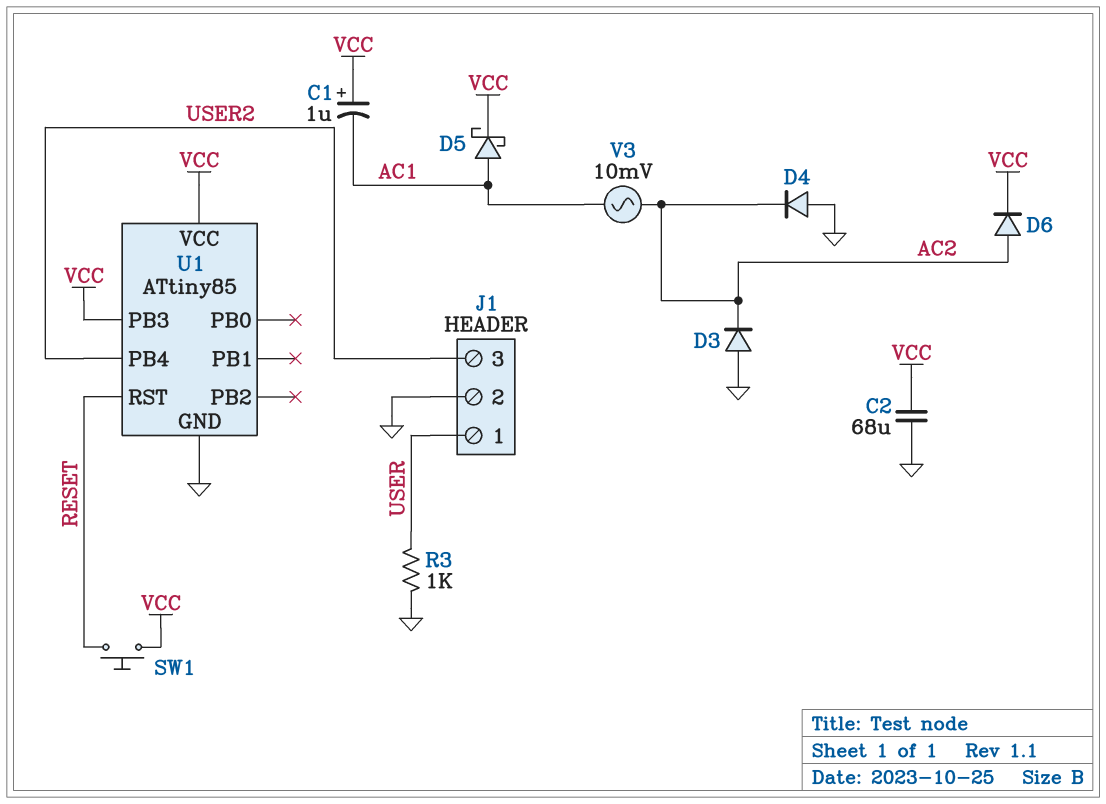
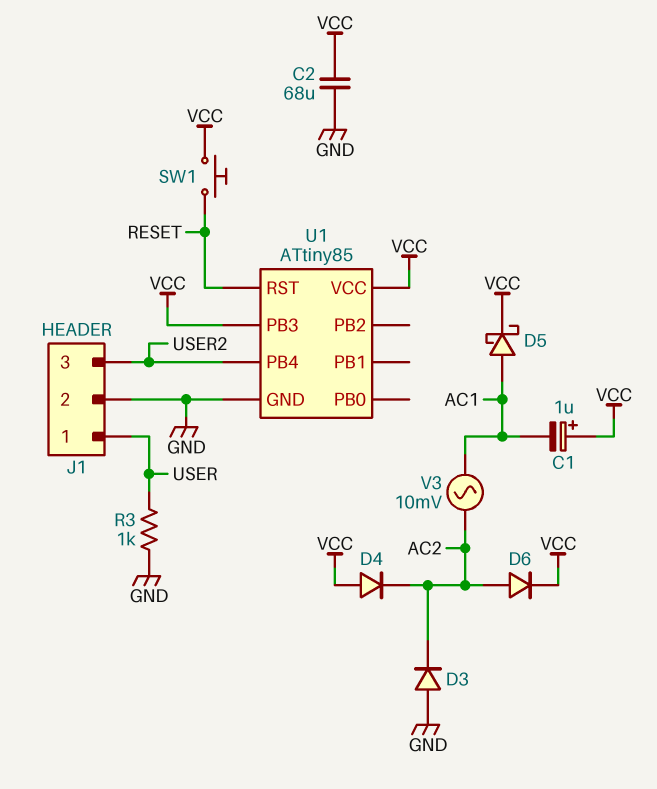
D4: diode (A GND, K AC2) -> diode (A VCC, K AC2)

